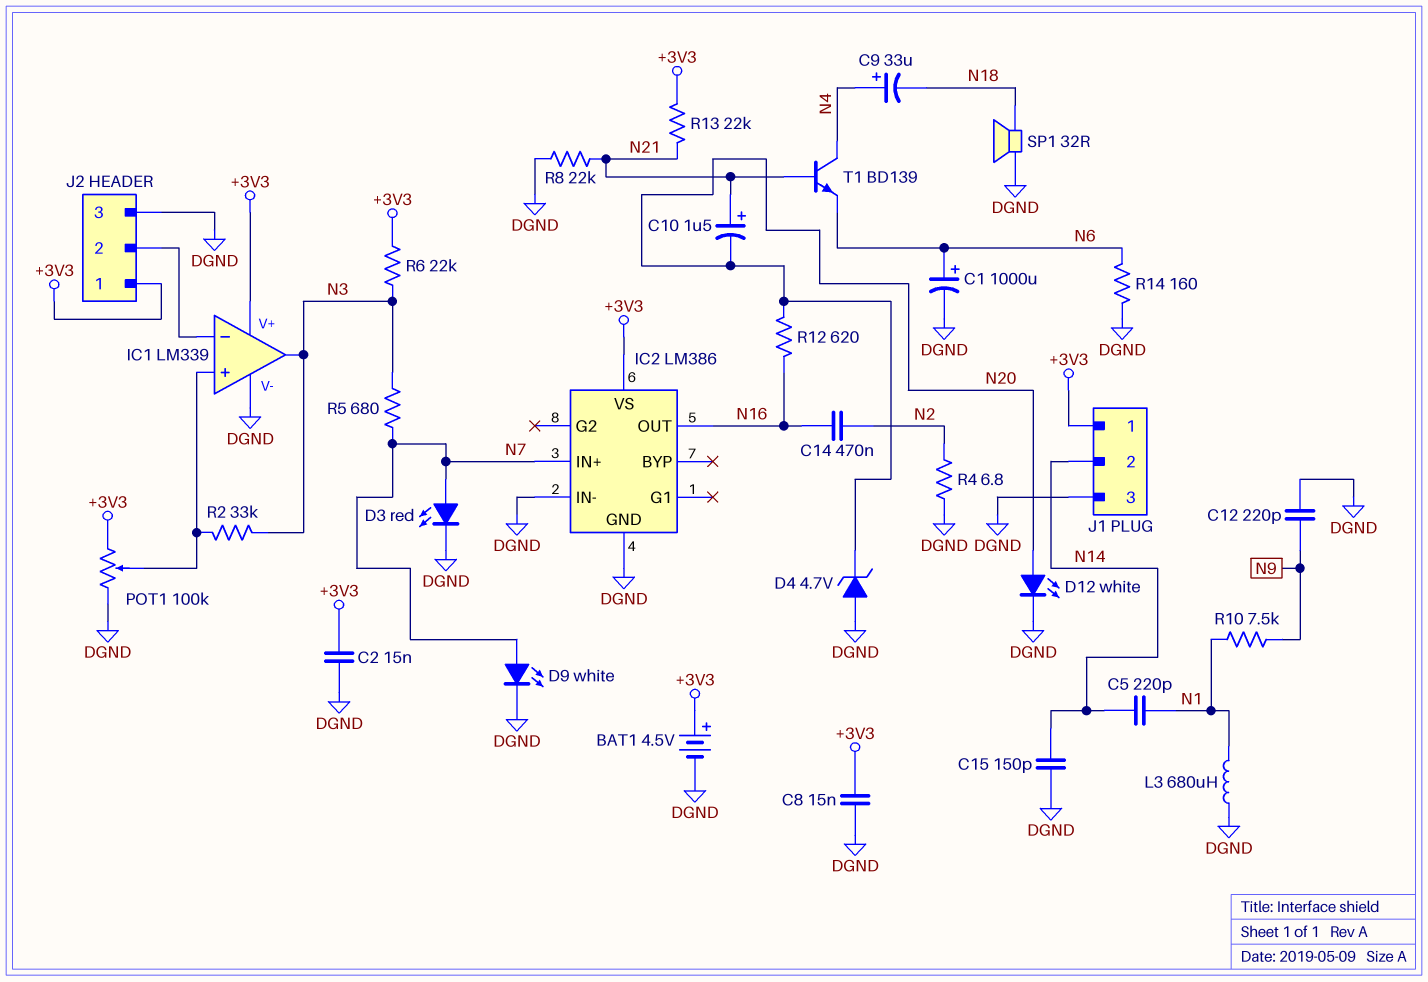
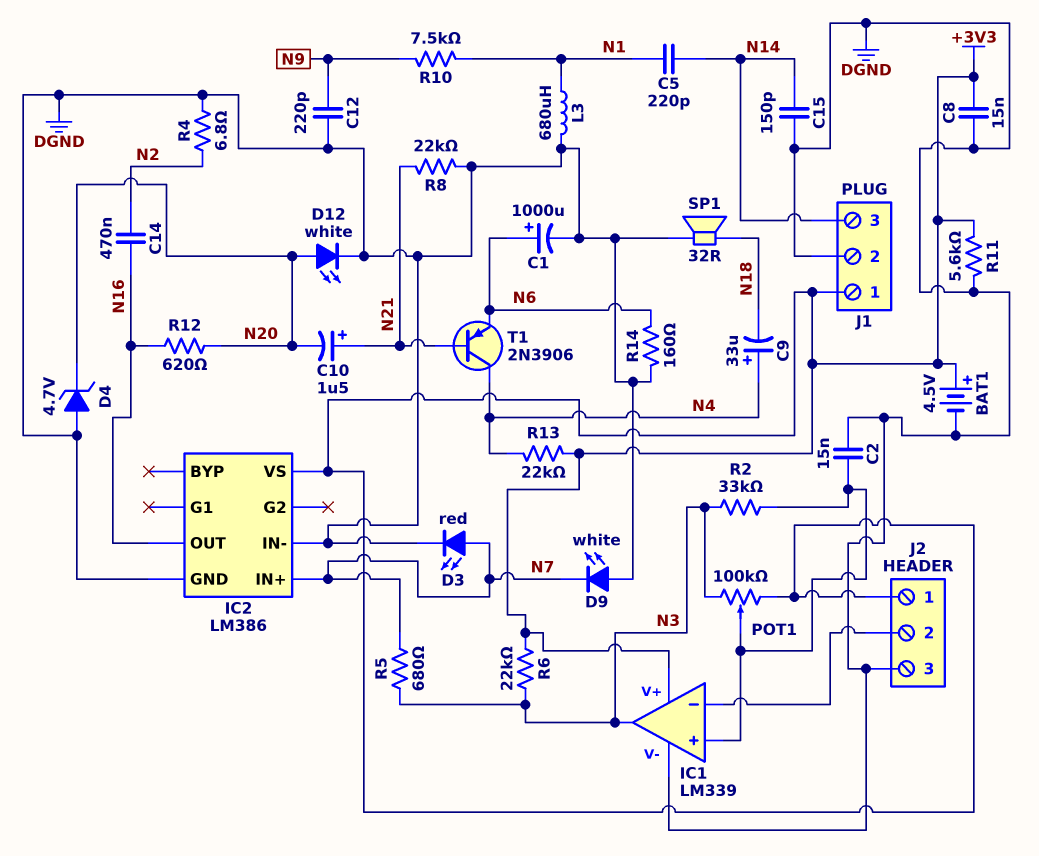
C2: 15nF (+3V3, DGND) -> 15nF (DGND, IC1/in+)
D9: LED white (A N7, K DGND) -> LED white (A DGND, K N7)
J1 pin 2: N14 -> DGND
J1 pin 3: DGND -> N14
POT1: 100k (+3V3, DGND, wiper IC1/in+) -> 100k (+3V3, N3, wiper IC1/in+)
R11: none -> 5.6k (+3V3, DGND)
R13: 22k (+3V3, N21) -> 22k (+3V3, N4)
T1: NPN BD139 (B N21, C N4, E N6) -> PNP 2N3906 (B N21, C N4, E N6)

